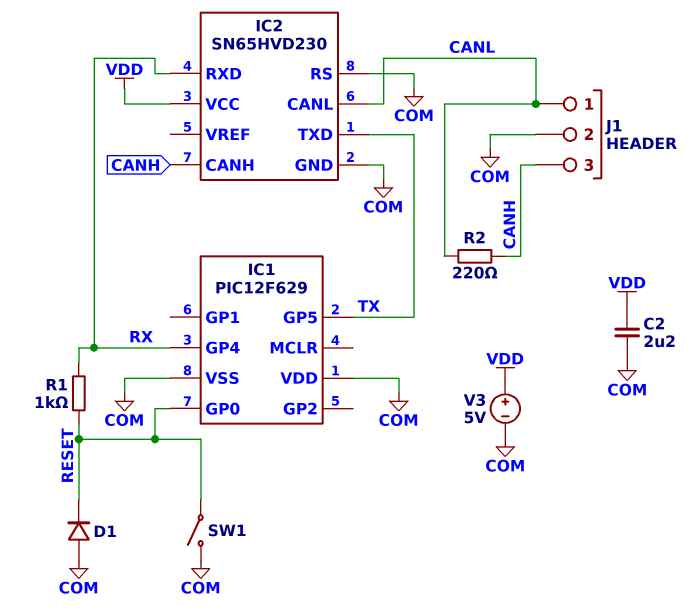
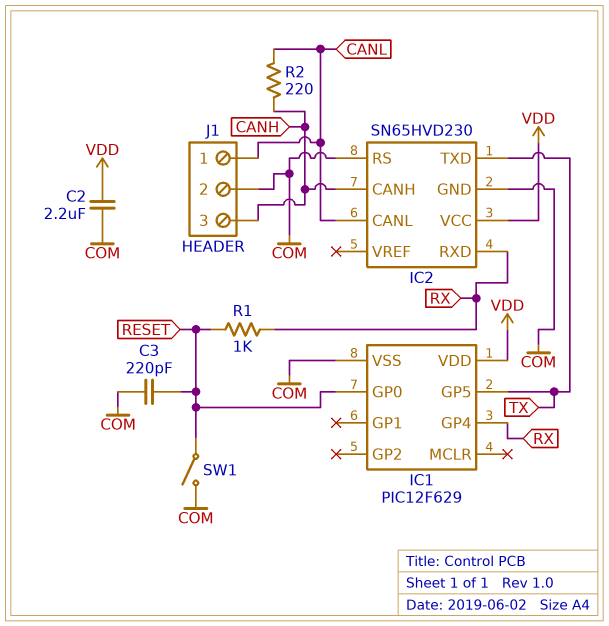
C3: none -> 220pF (COM, RESET)
D1: diode (A COM, K RESET) -> none
IC1 pin VDD: COM -> VDD
V3: 5V (plus VDD, minus COM) -> none

